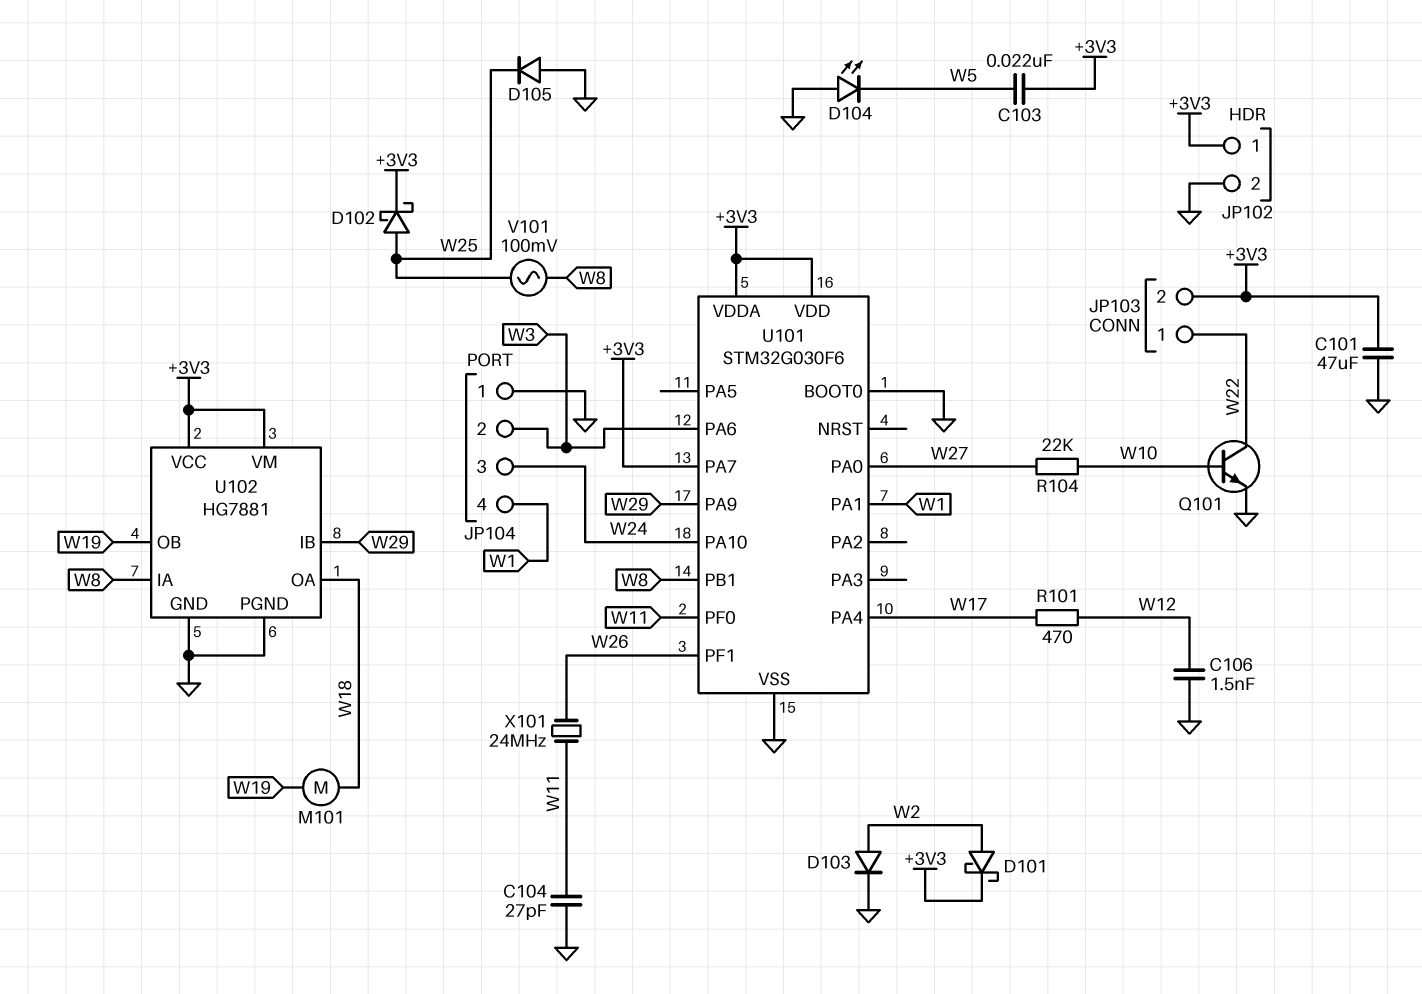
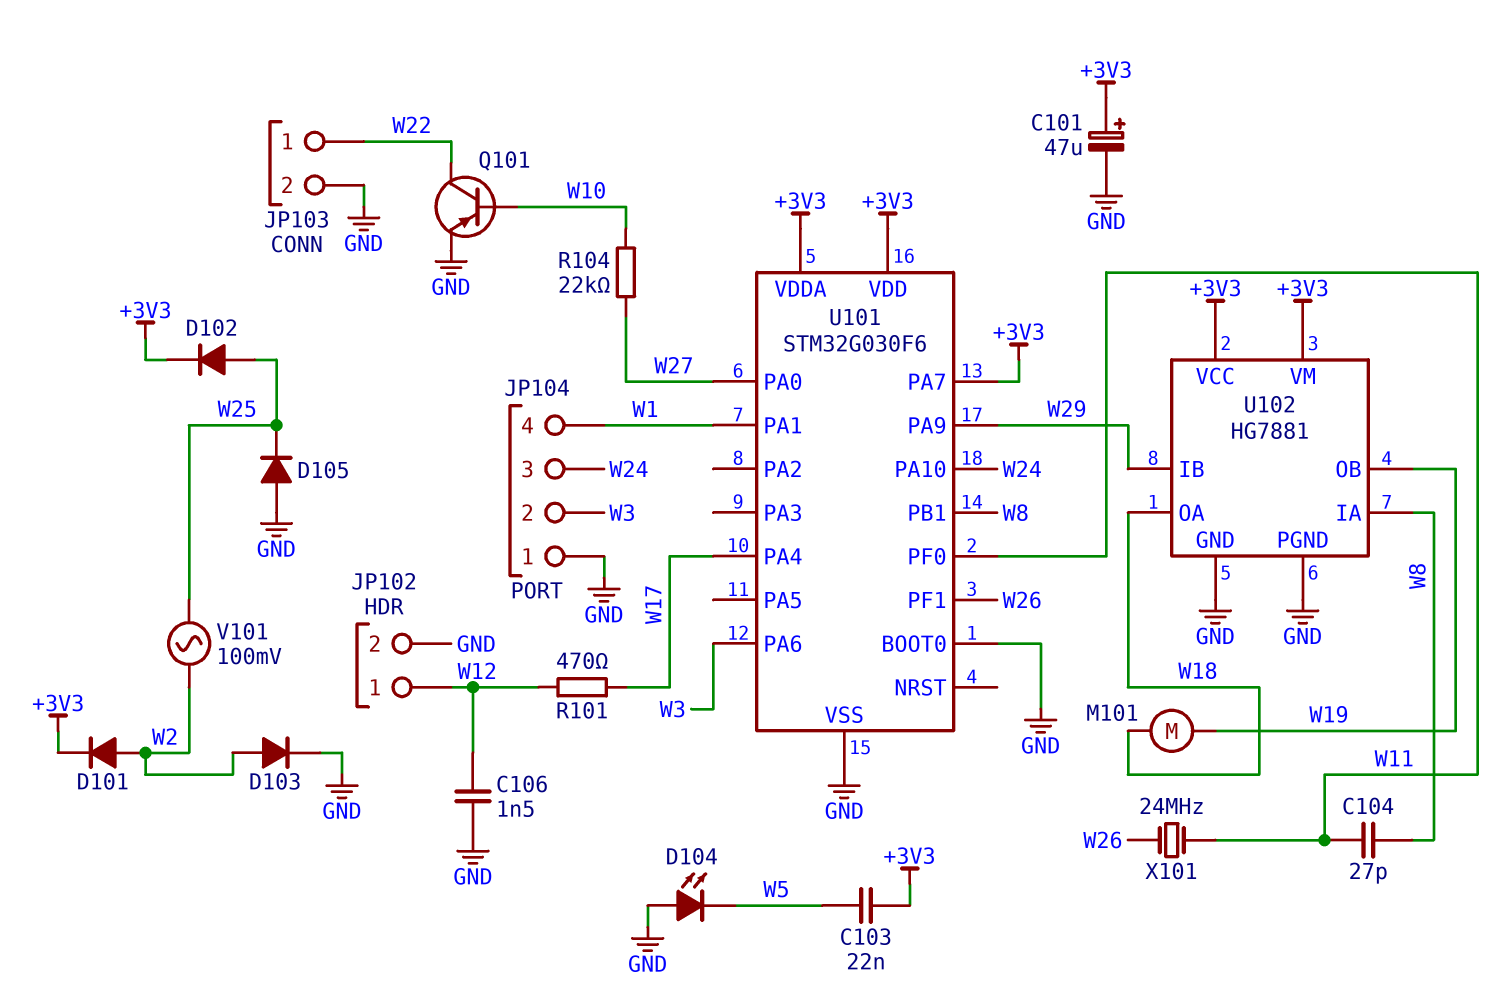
C101: 47uF (+3V3, GND) -> 47uF (plus +3V3, minus GND)
C104: 27pF (GND, W11) -> 27pF (W8, W11)
D101: schottky (A W2, K +3V3) -> diode (A W2, K +3V3)
D102: schottky (A W25, K +3V3) -> diode (A W25, K +3V3)
JP102 pin 1: +3V3 -> W12
JP103 pin 2: +3V3 -> GND
Q101: NPN (B W10, C W22, E GND) -> PNP (B W10, C W22, E GND)
V101: AC 100mV (W8, W25) -> AC 100mV (W2, W25)

